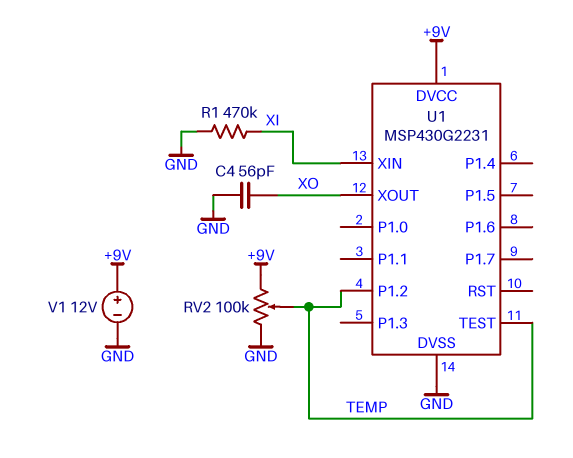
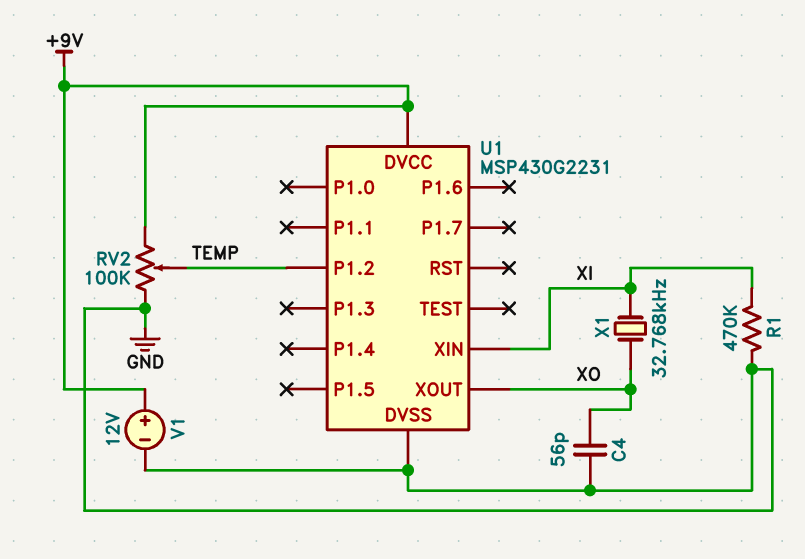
U1 pin TEST: TEMP -> none
X1: none -> 32.768kHz (XI, XO)

